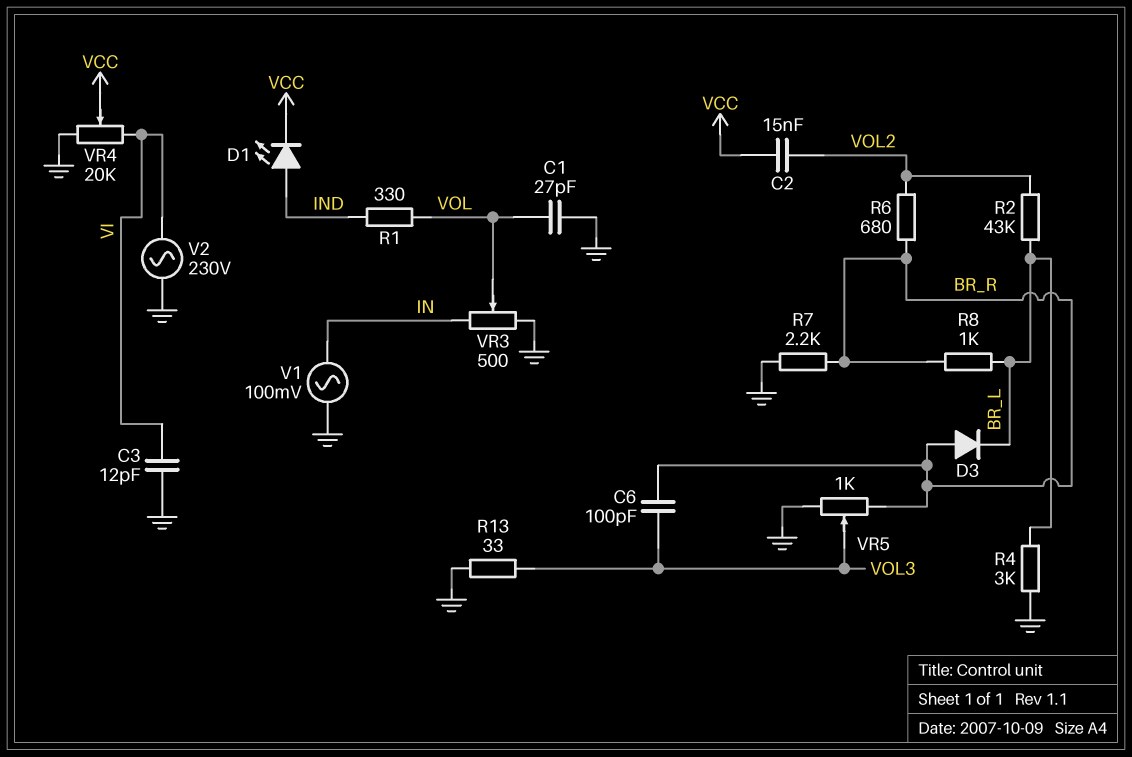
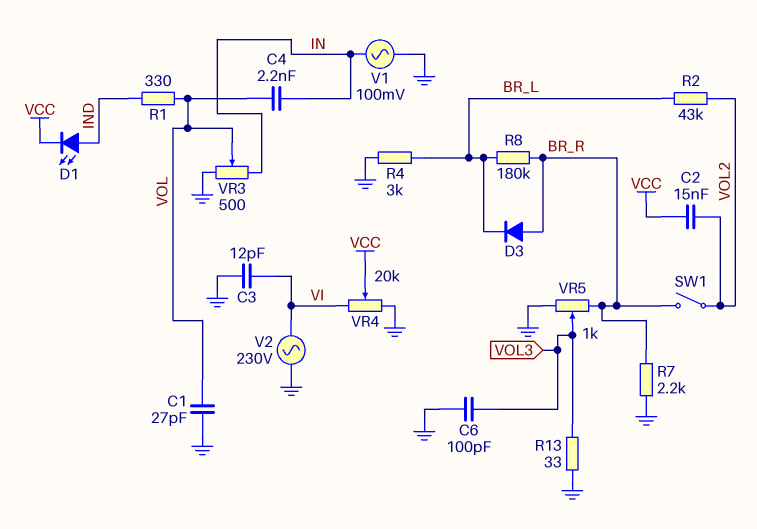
C4: none -> 2.2nF (IN, VOL)
C6: 100pF (BR_R, VOL3) -> 100pF (GND, VOL3)
R6: 680 (BR_R, VOL2) -> none
R8: 1k (BR_L, BR_R) -> 180k (BR_L, BR_R)
SW1: none -> switch (BR_R, VOL2)

